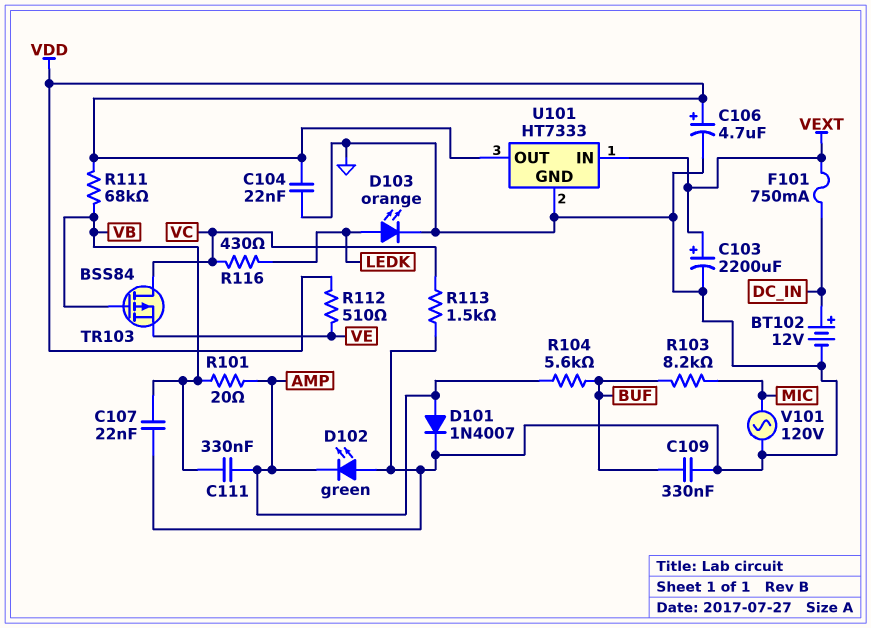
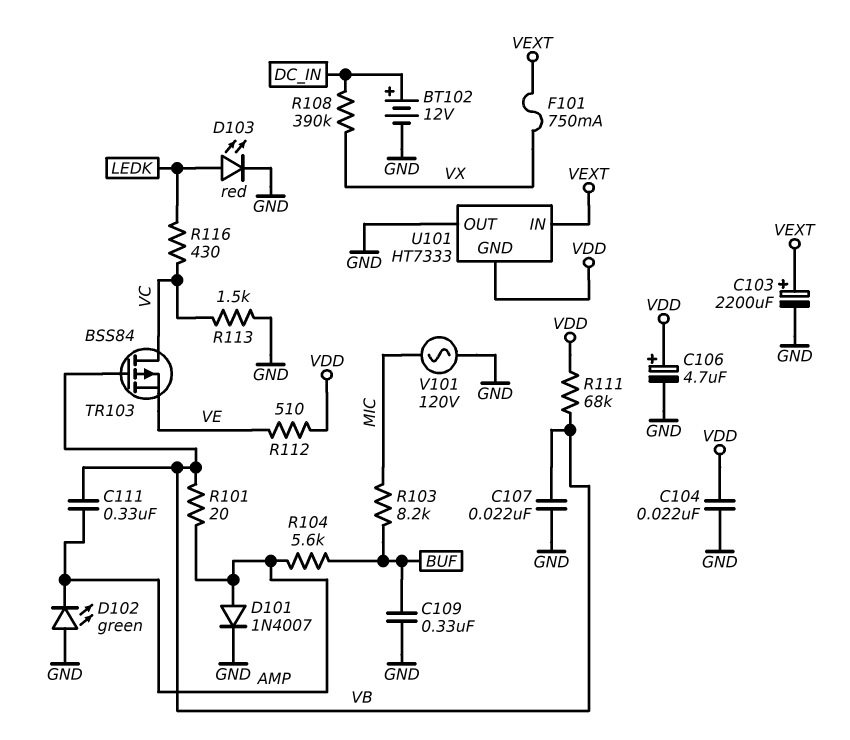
D103: LED orange (A LEDK, K GND) -> LED red (A LEDK, K GND)
F101: 750mA (DC_IN, VEXT) -> 750mA (VEXT, VX)
R108: none -> 390k (DC_IN, VX)
U101 pin GND: GND -> VDD
U101 pin OUT: VDD -> GND

